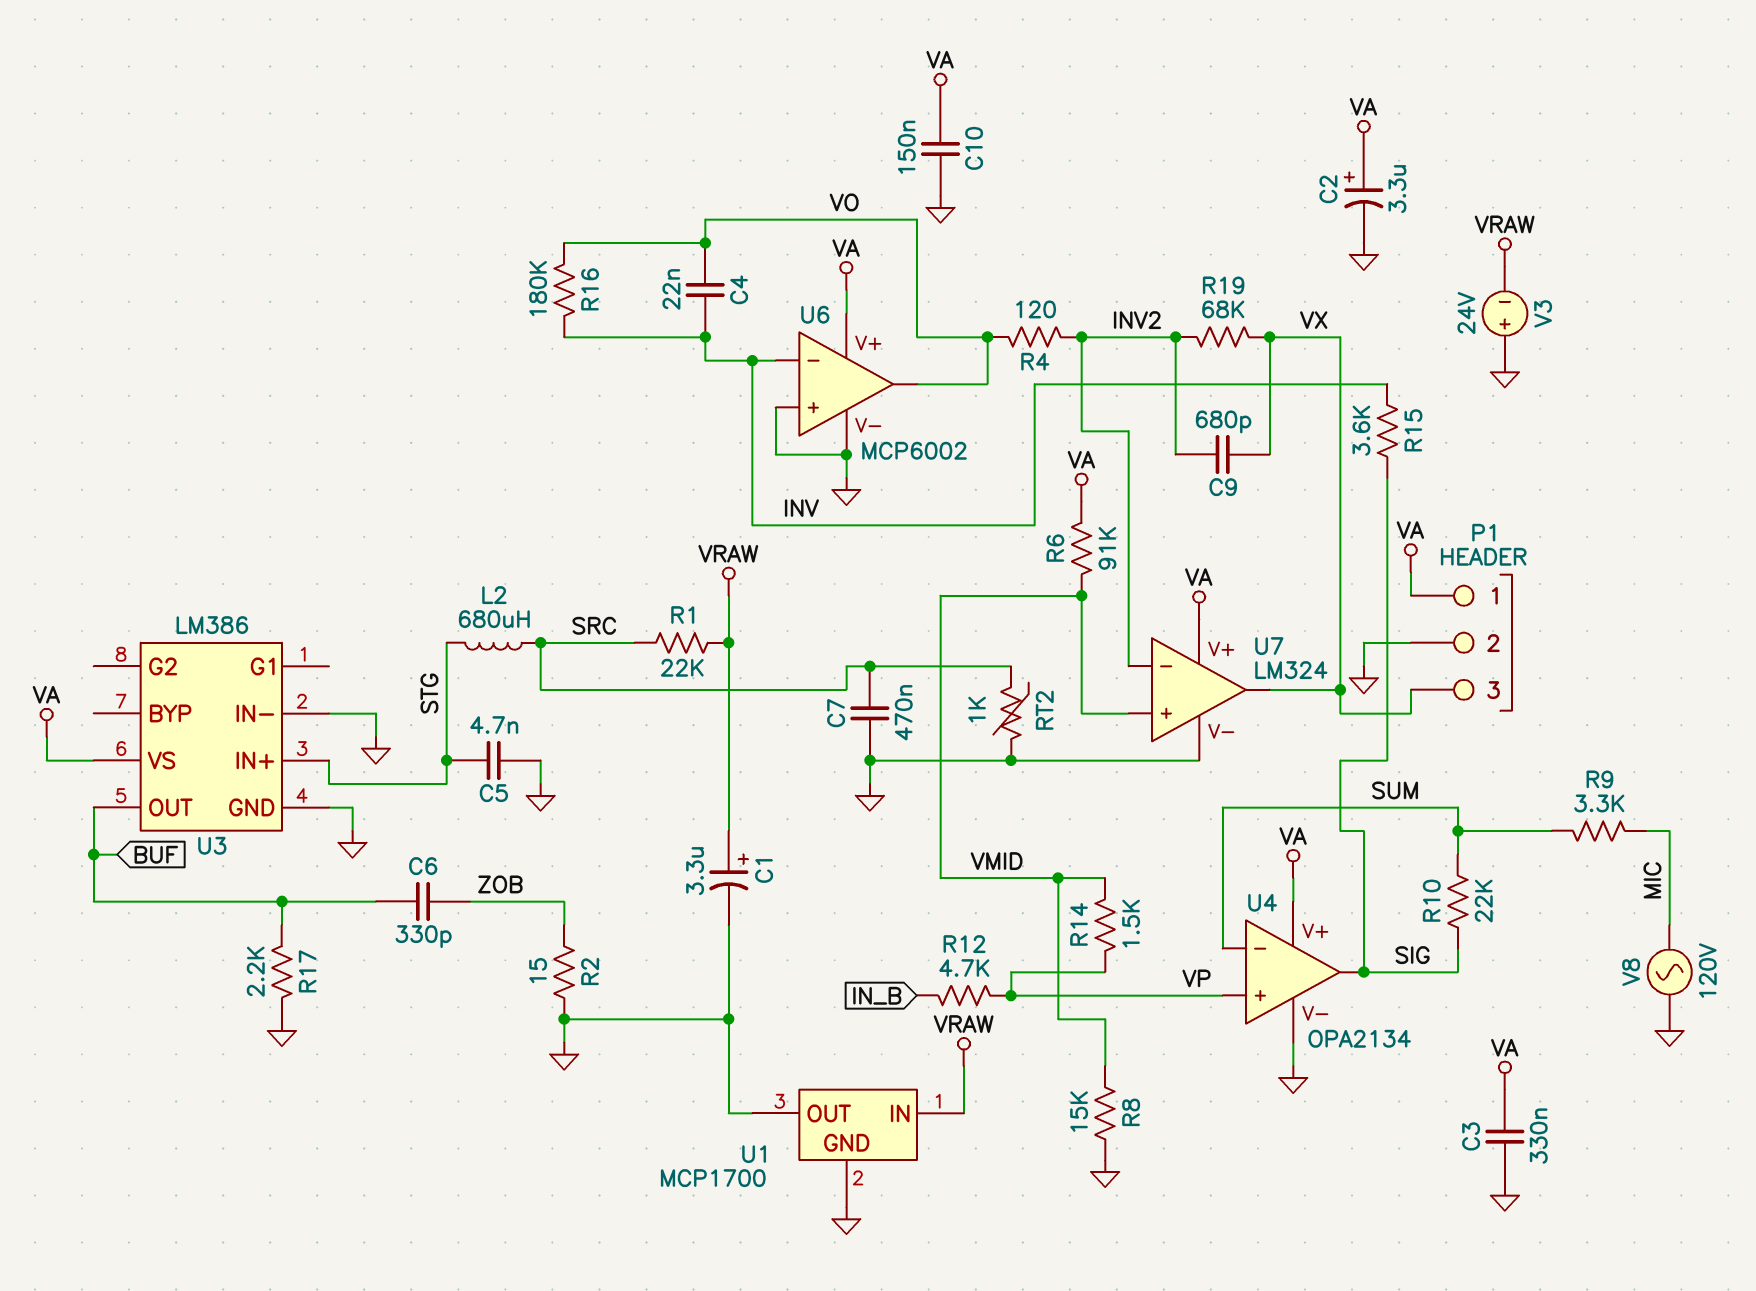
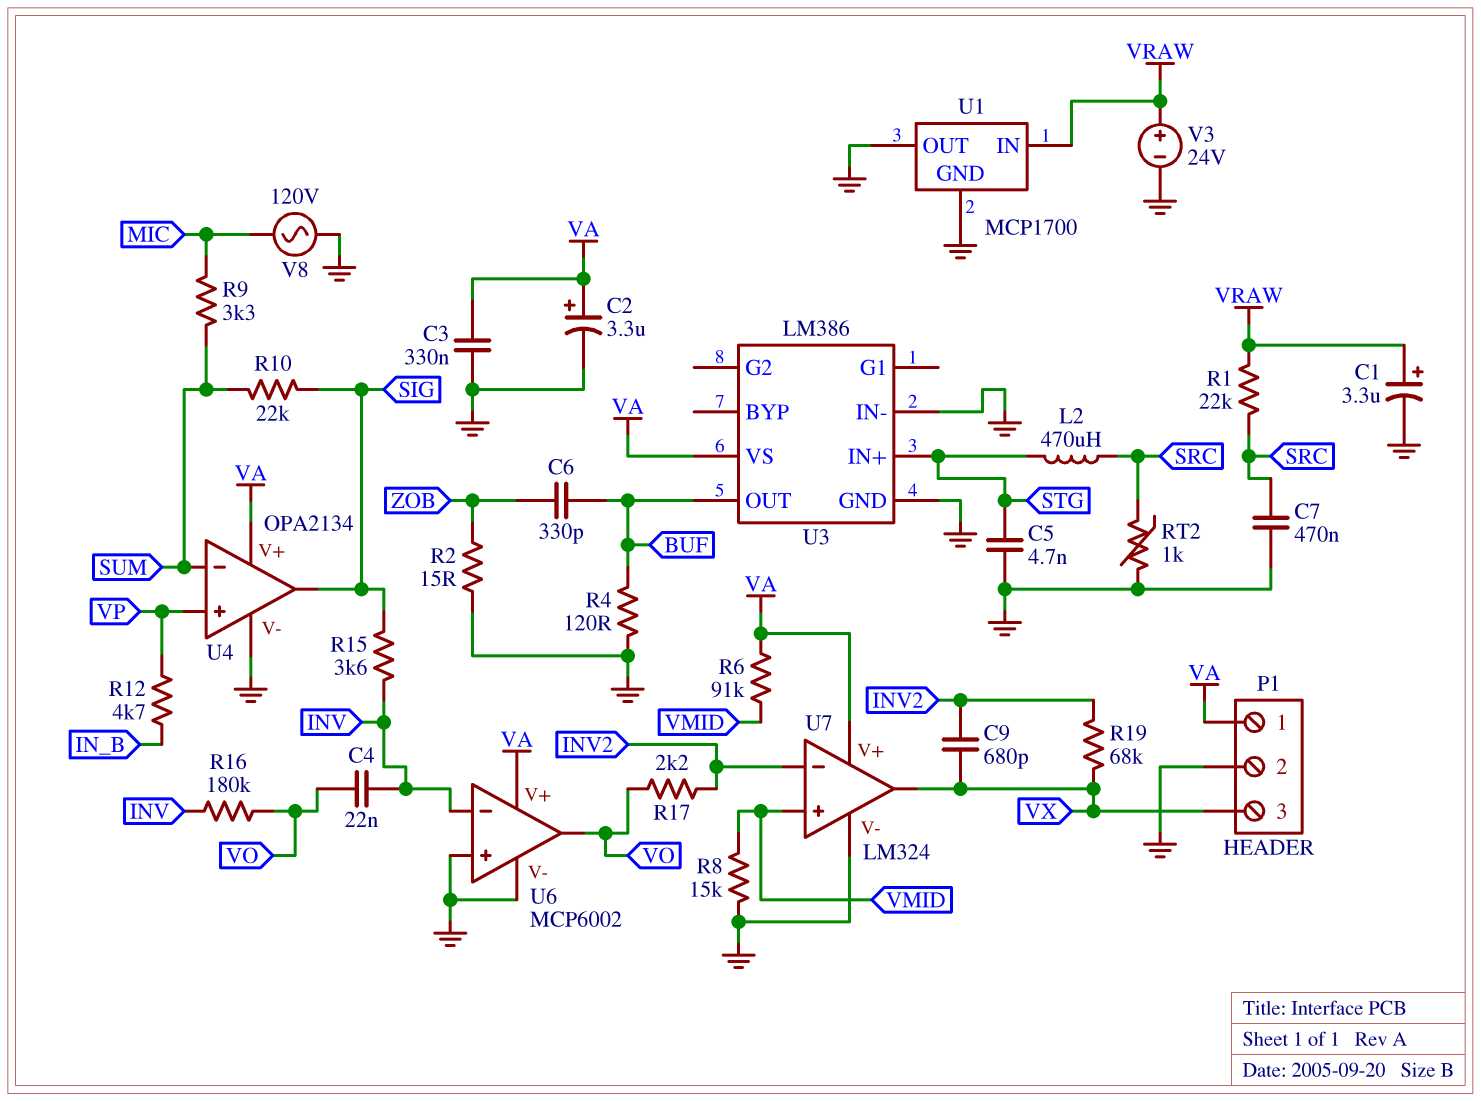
C10: 150nF (GND, VA) -> none
L2: 680uH (SRC, STG) -> 470uH (SRC, STG)
R4: 120 (INV2, VO) -> 120 (BUF, GND)
R14: 1.5k (VMID, VP) -> none
R17: 2.2k (BUF, GND) -> 2.2k (INV2, VO)
V3: 24V (plus GND, minus VRAW) -> 24V (plus VRAW, minus GND)

